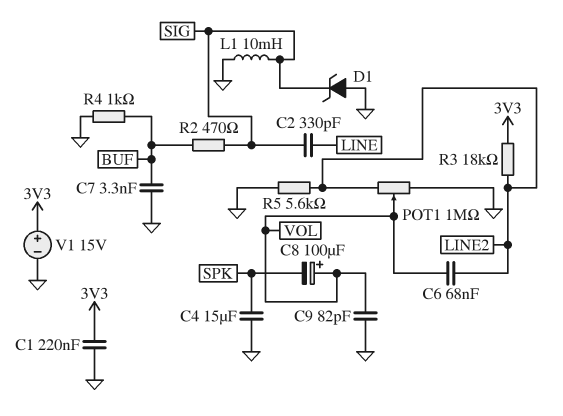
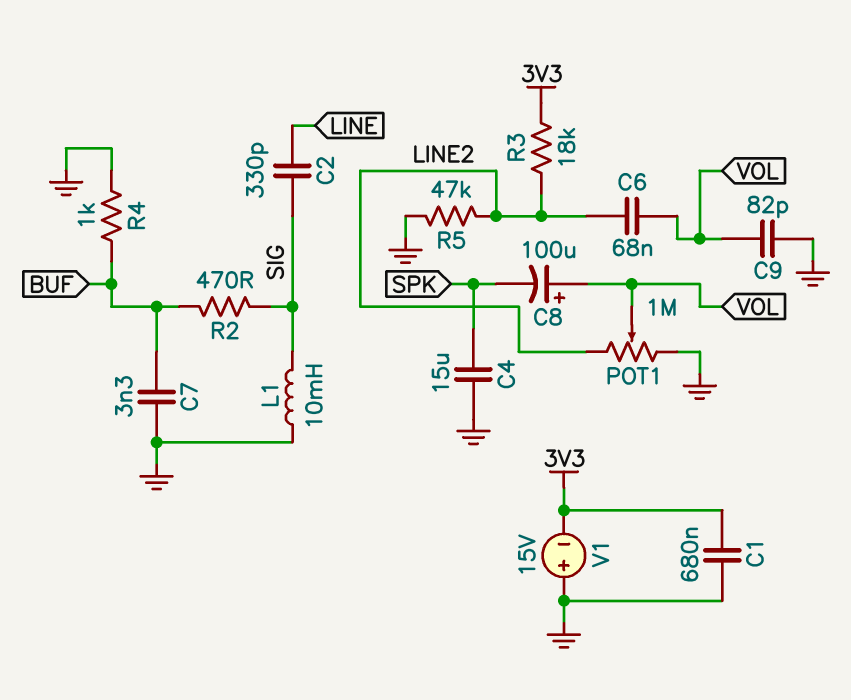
C1: 220nF (3V3, GND) -> 680nF (3V3, GND)
D1: zener (A GND, K SIG) -> none
R5: 5.6k (GND, LINE2) -> 47k (GND, LINE2)
V1: 15V (plus 3V3, minus GND) -> 15V (plus GND, minus 3V3)

